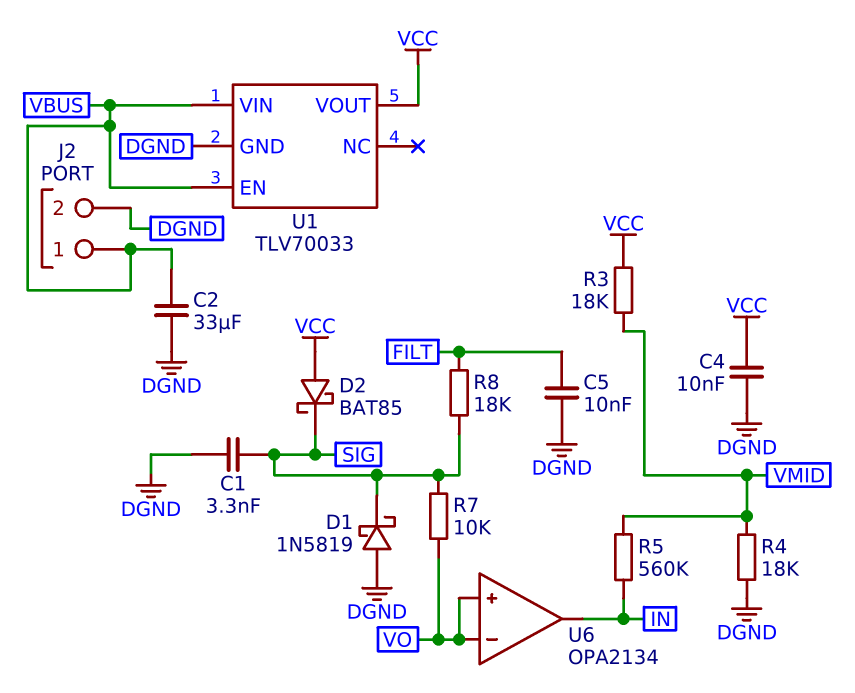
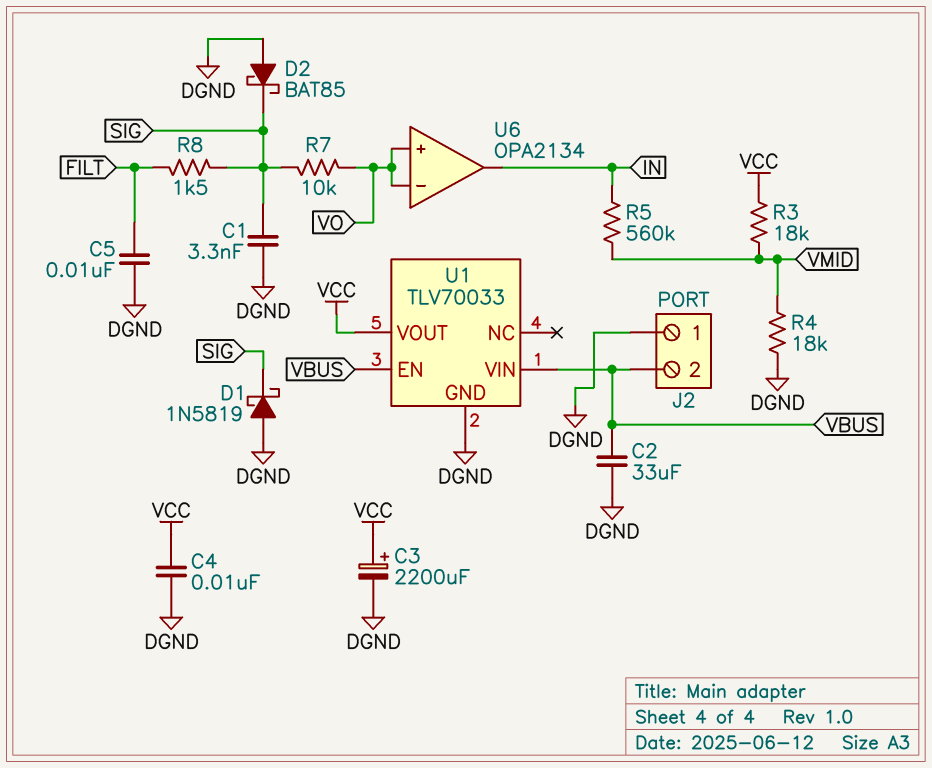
C3: none -> 2200uF (plus VCC, minus DGND)
D2: schottky BAT85 (A VCC, K SIG) -> schottky BAT85 (A DGND, K SIG)
J2 pin 1: VBUS -> DGND
J2 pin 2: DGND -> VBUS
R8: 18k (FILT, SIG) -> 1.5k (FILT, SIG)

